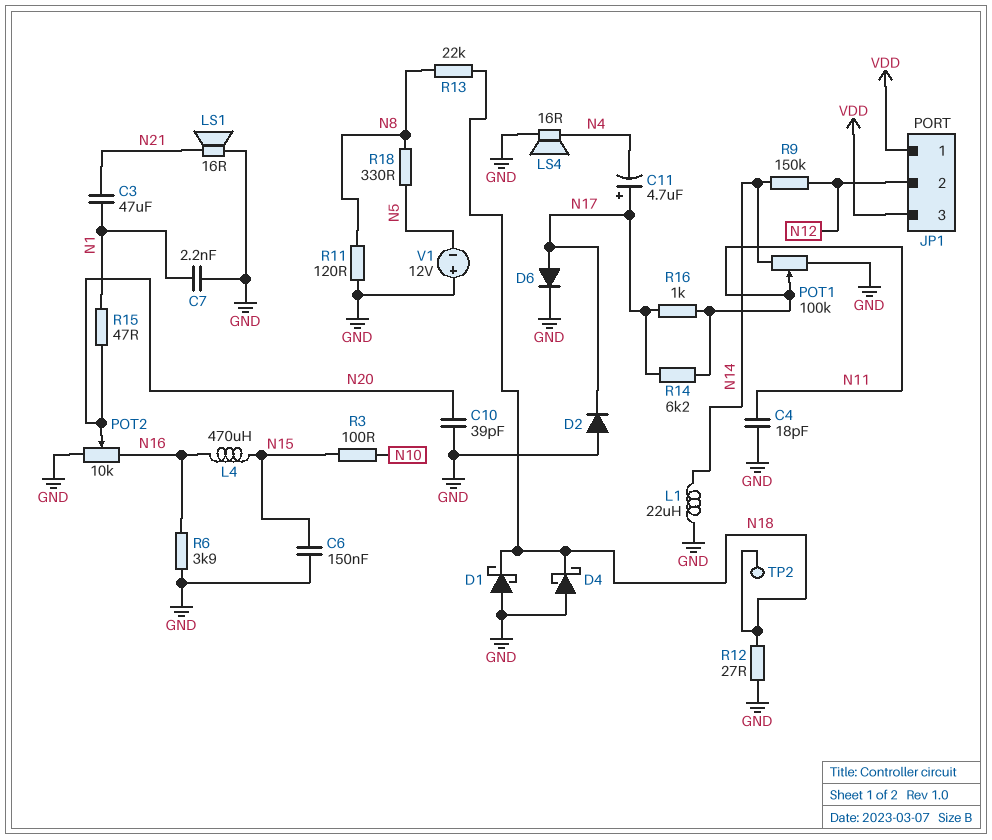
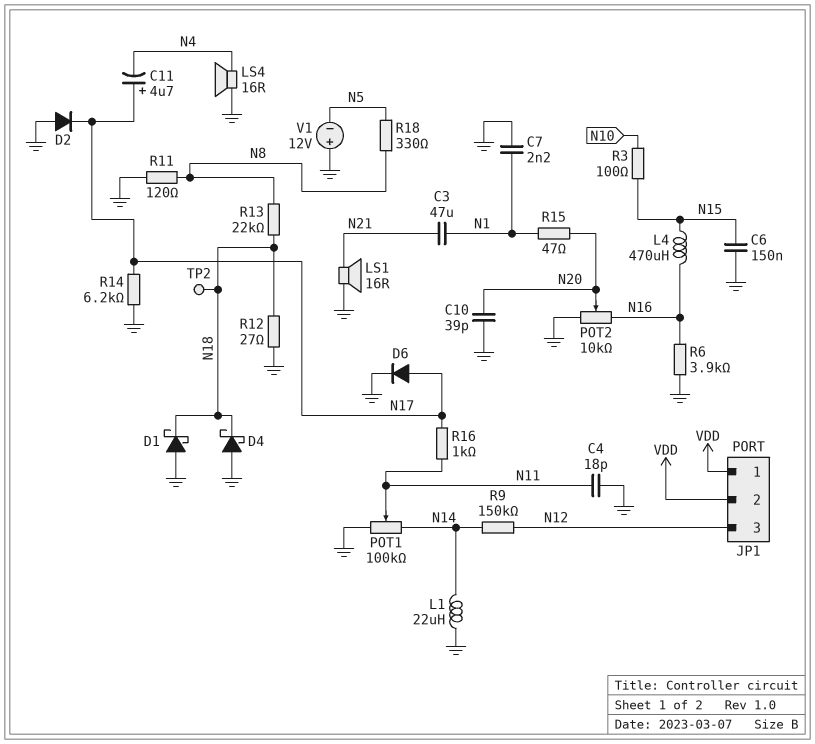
JP1 pin 2: N12 -> VDD
JP1 pin 3: VDD -> N12
R14: 6.2k (N11, N17) -> 6.2k (GND, N17)

